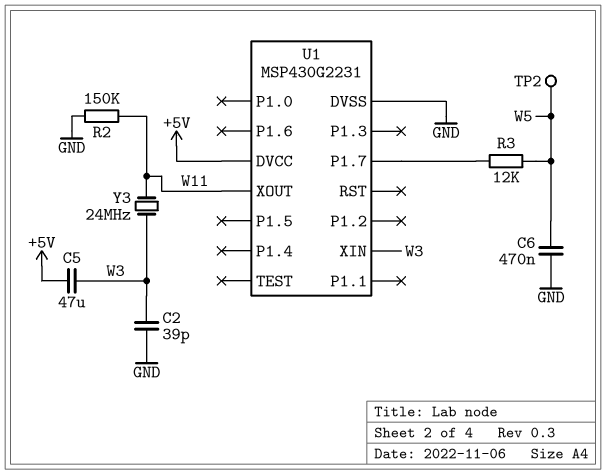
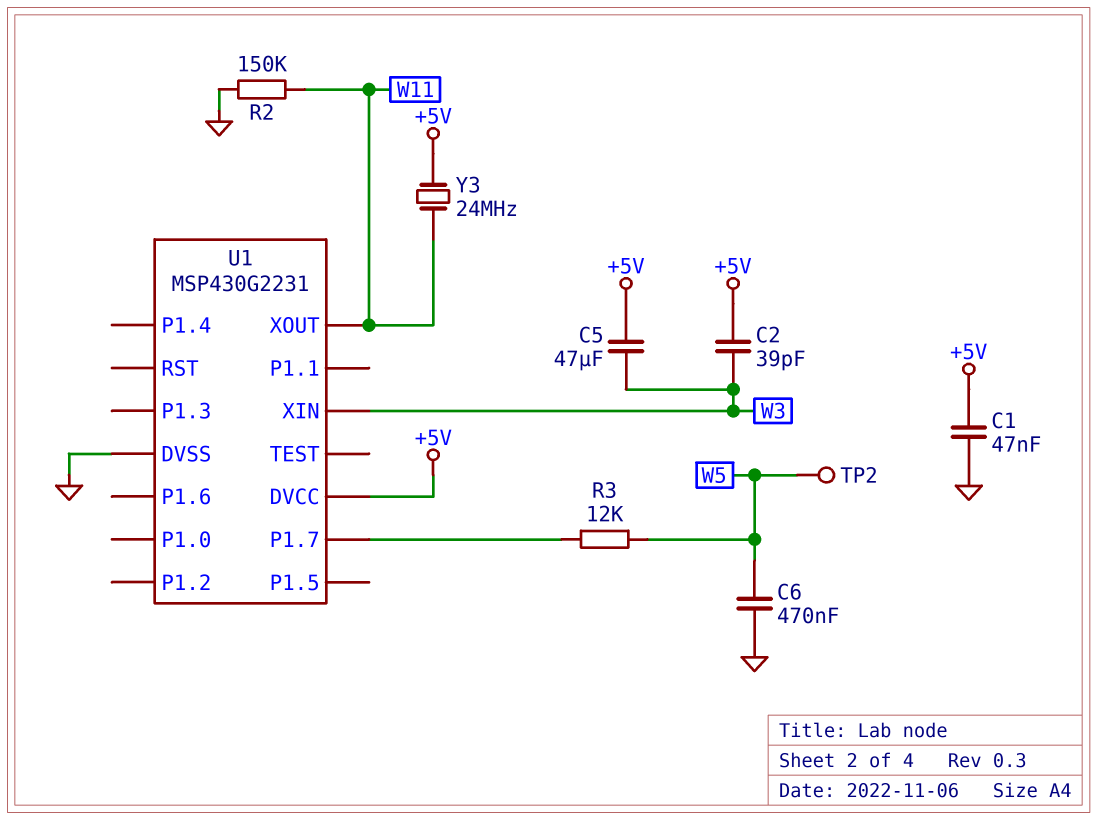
C1: none -> 47nF (+5V, GND)
C2: 39pF (GND, W3) -> 39pF (+5V, W3)
Y3: 24MHz (W3, W11) -> 24MHz (+5V, W11)

